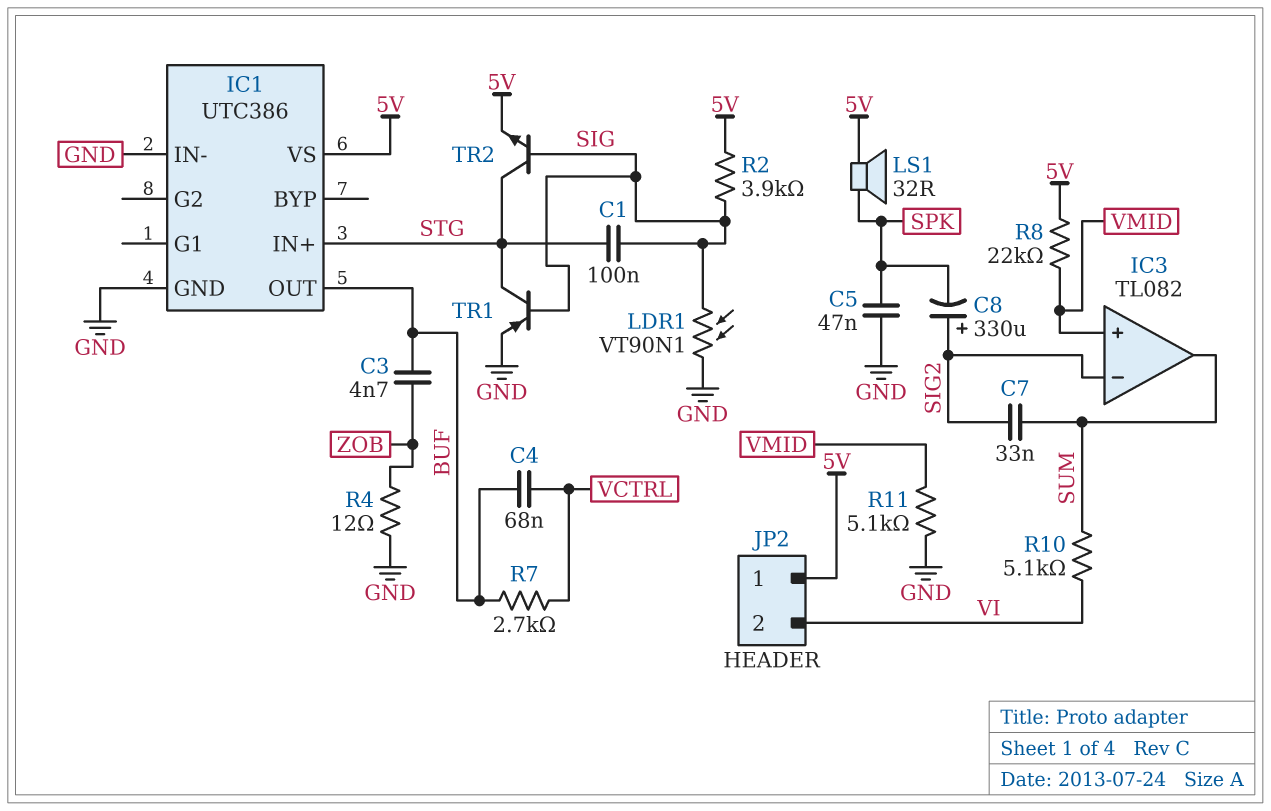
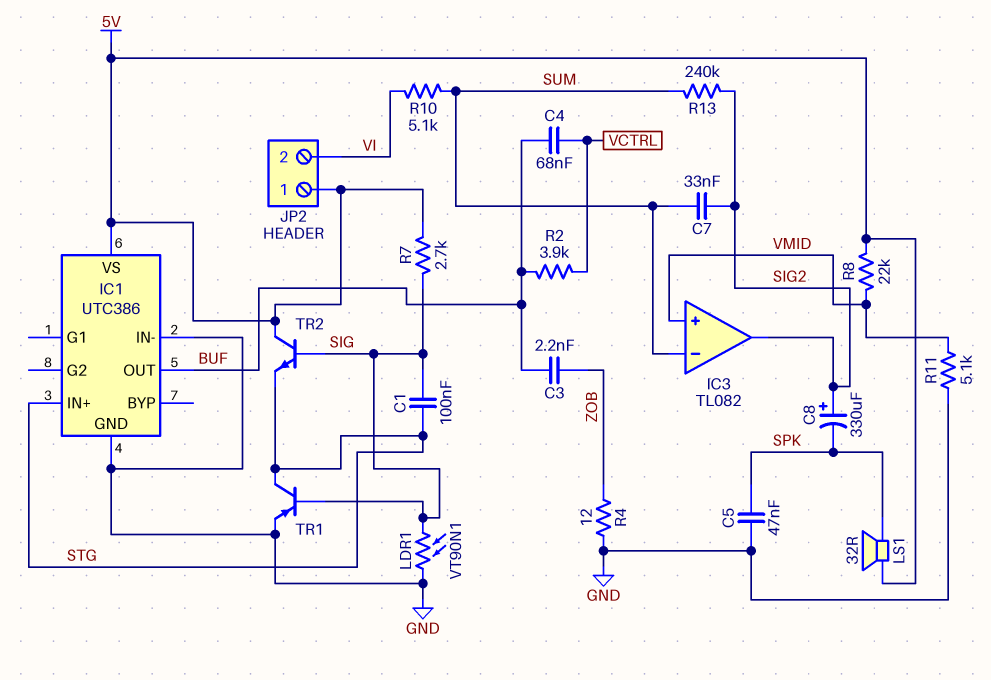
C3: 4.7nF (BUF, ZOB) -> 2.2nF (BUF, ZOB)
IC3 pin in-: SIG2 -> SUM
IC3 pin out: SUM -> SIG2
R2: 3.9k (5V, SIG) -> 3.9k (BUF, VCTRL)
R7: 2.7k (BUF, VCTRL) -> 2.7k (5V, SIG)
R13: none -> 240k (SIG2, SUM)
TR2: NPN (B SIG, C STG, E 5V) -> NPN (B SIG, C 5V, E STG)

